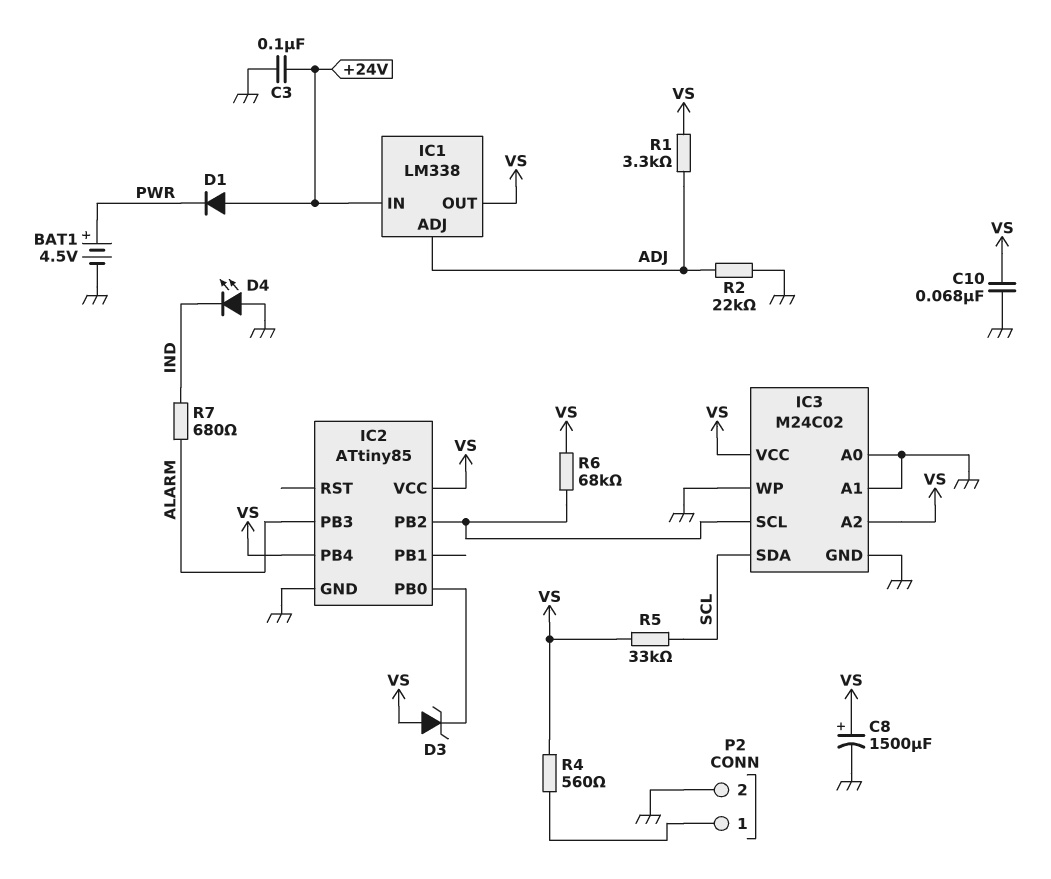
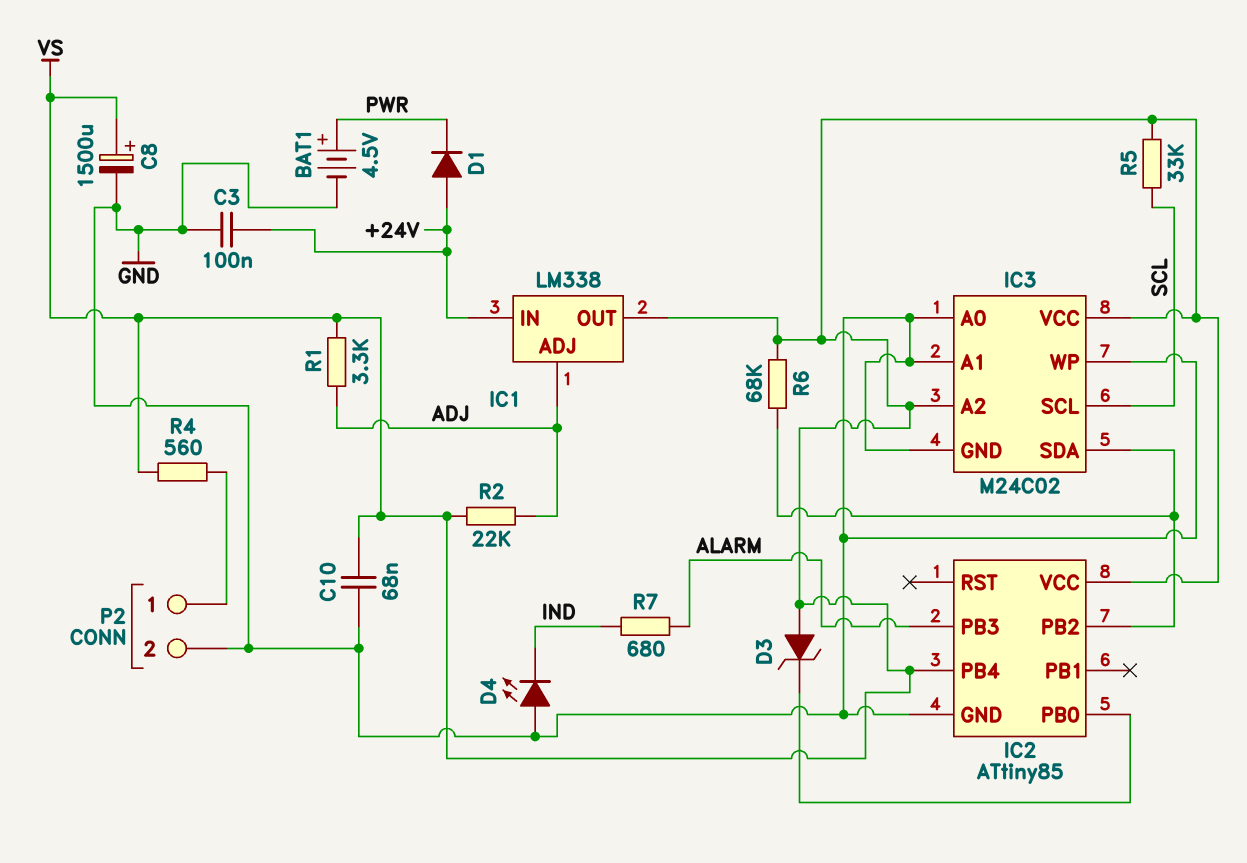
IC3 pin SCL: IC2/PB2 -> SCL
IC3 pin SDA: SCL -> IC2/PB2
R2: 22k (ADJ, GND) -> 22k (ADJ, VS)

